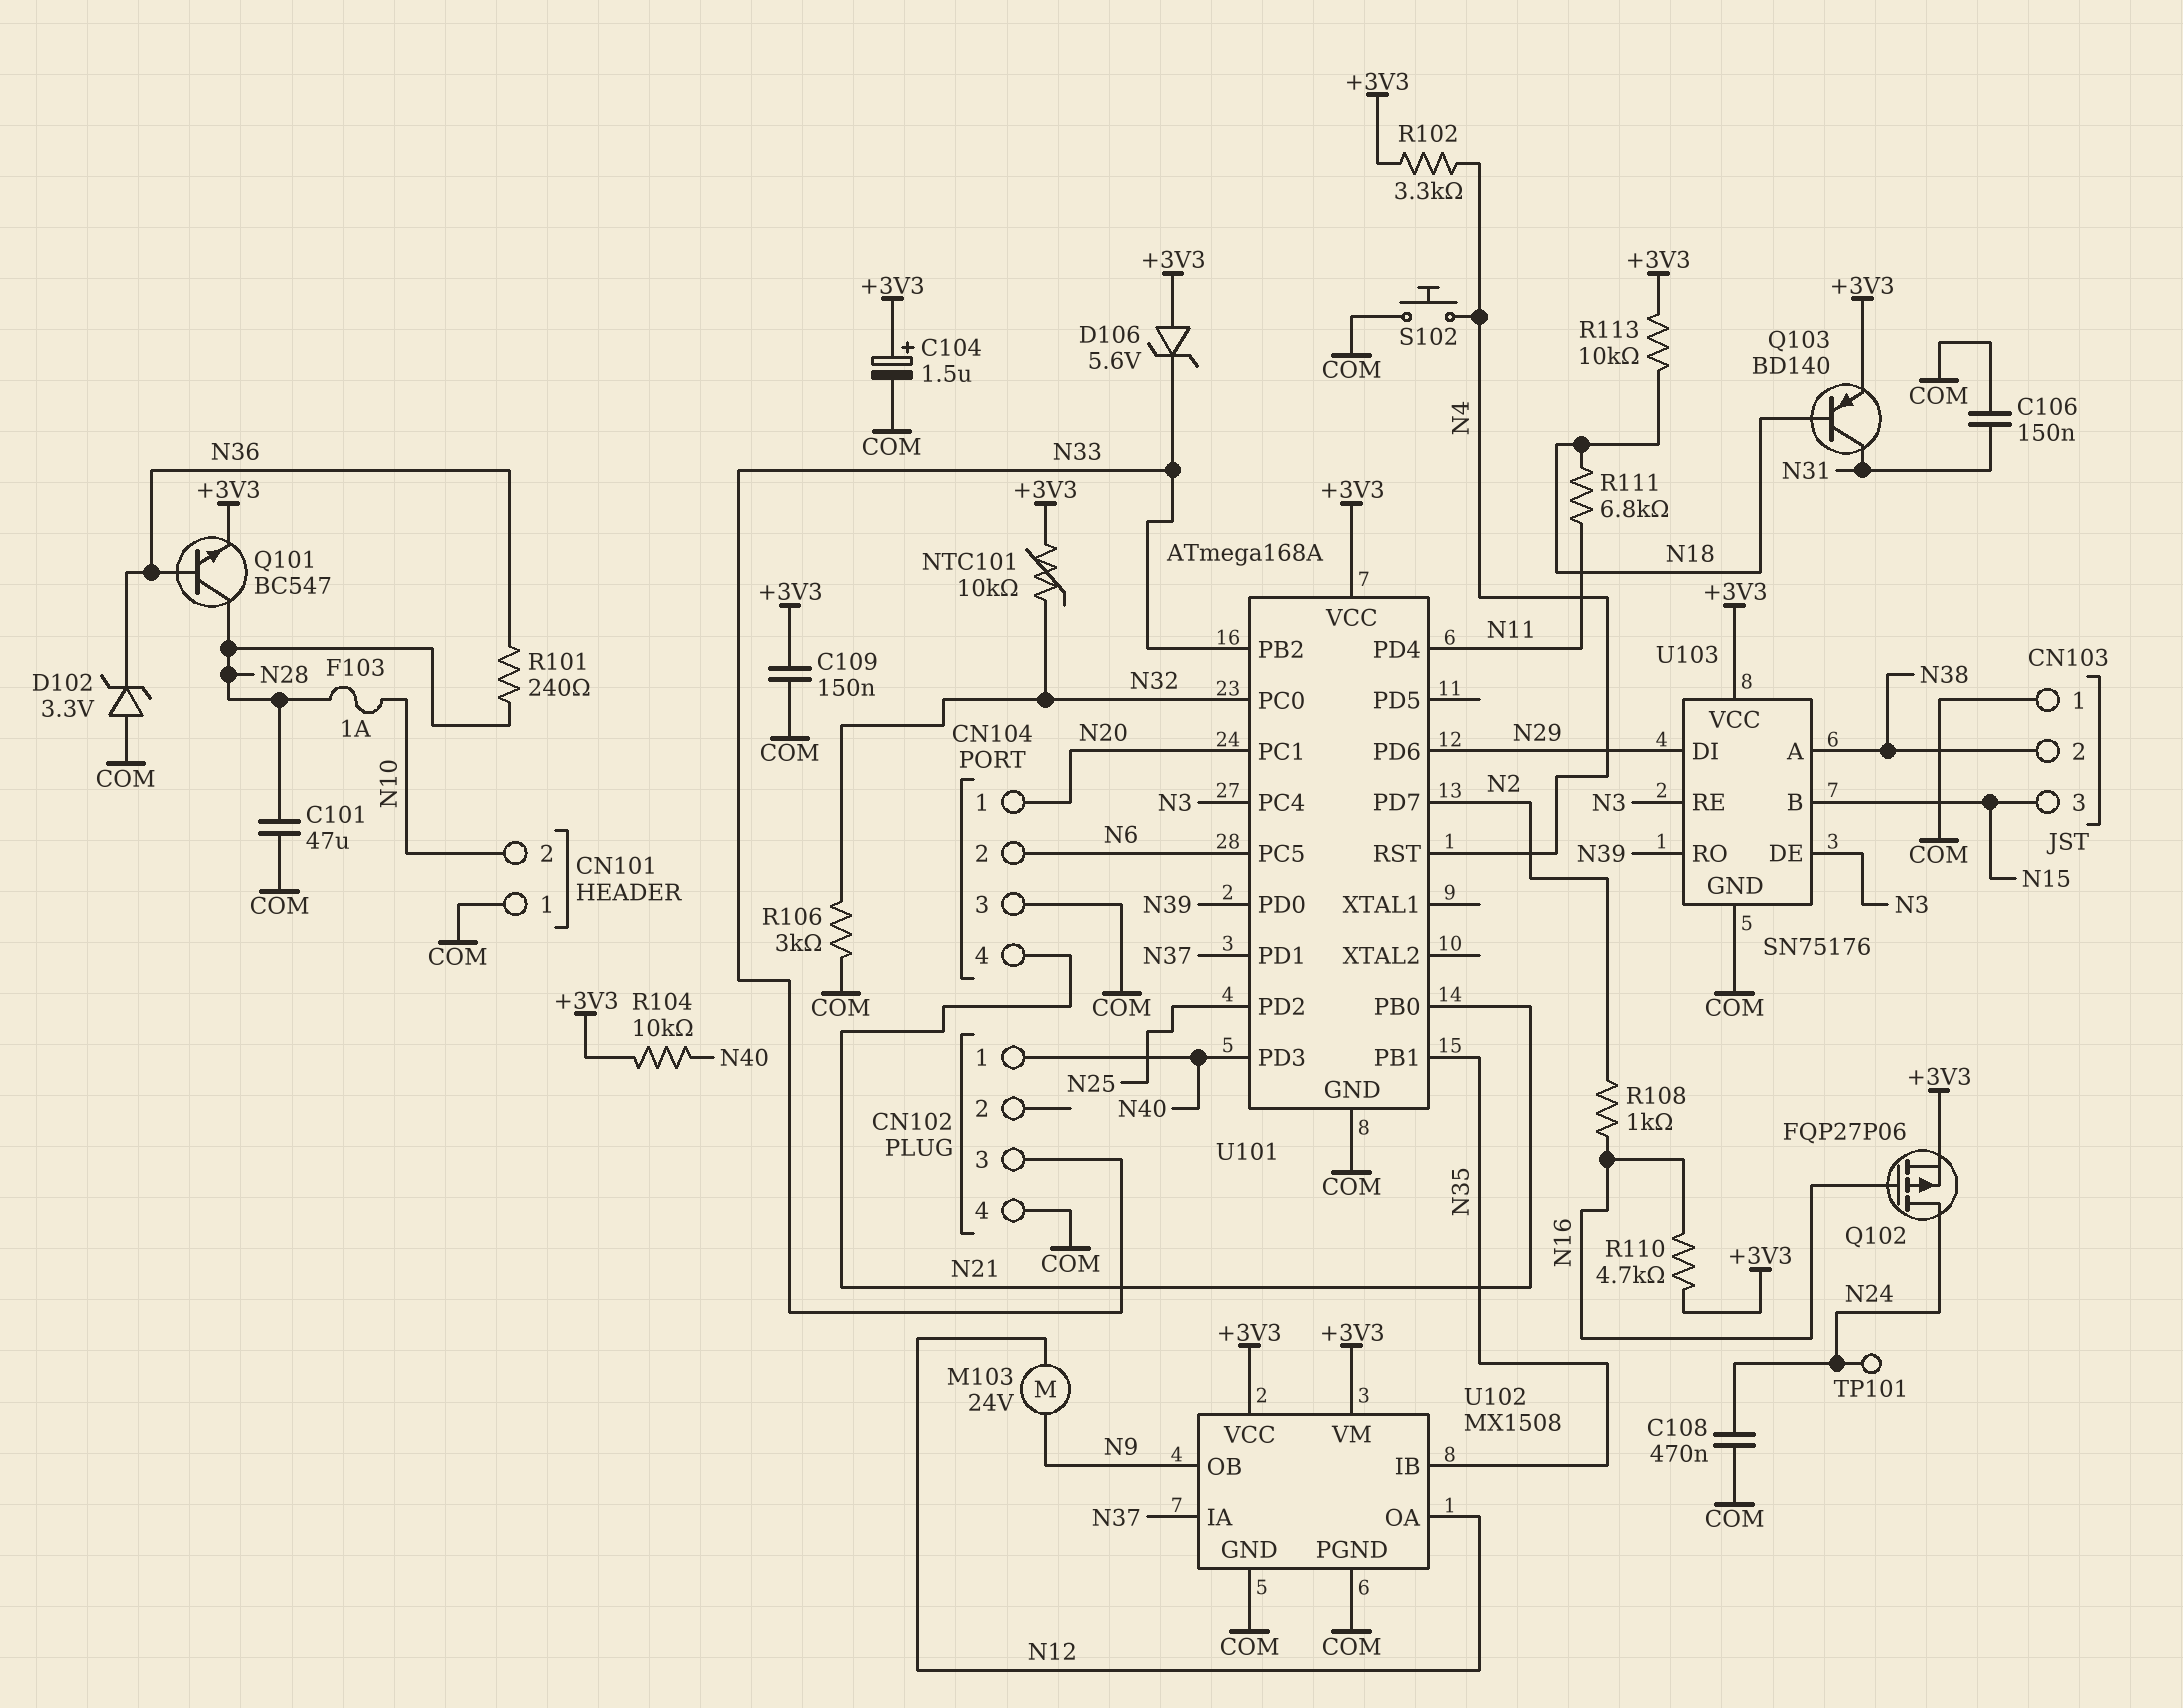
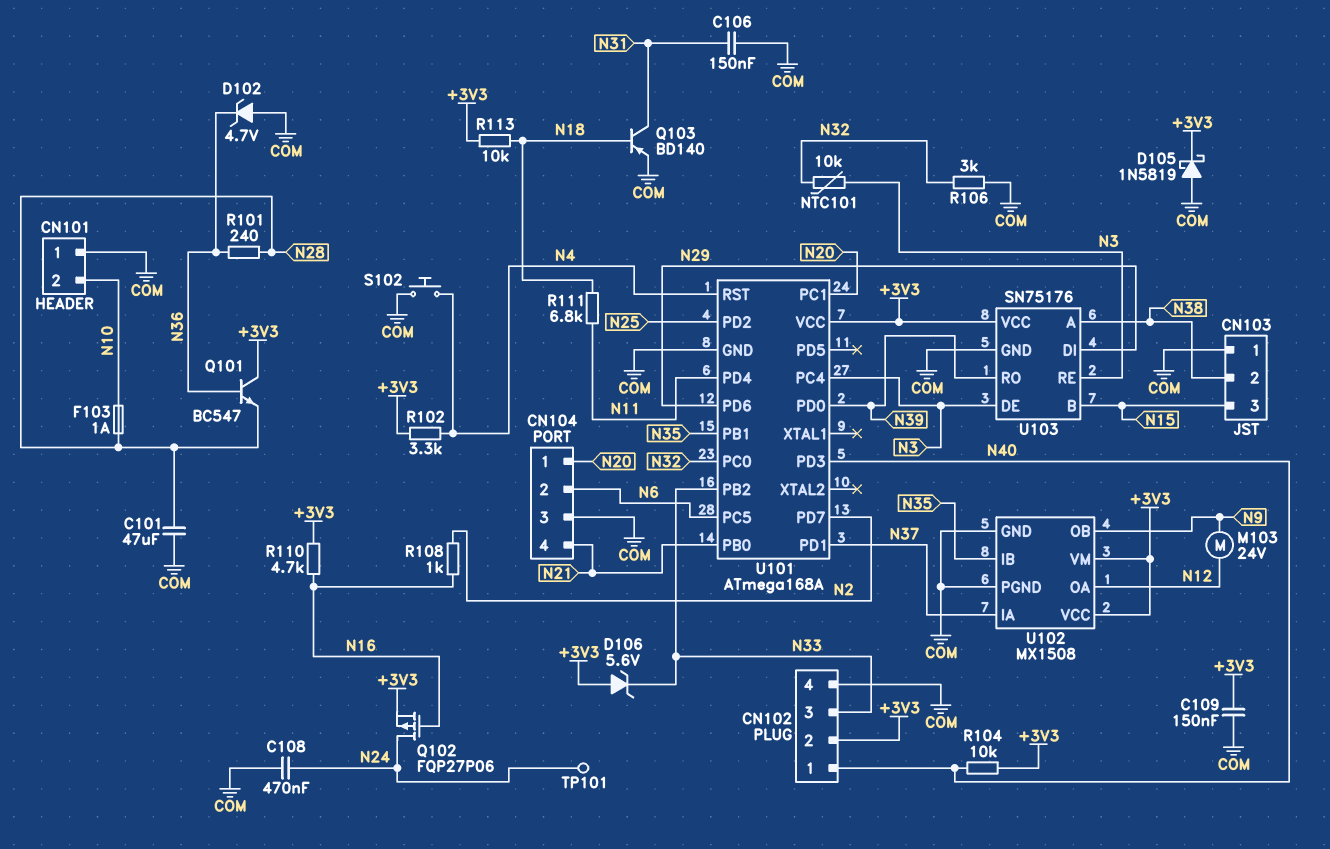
C104: 1.5uF (plus +3V3, minus COM) -> none
CN102 pin 2: none -> +3V3
D102: zener 3.3V (A COM, K N36) -> zener 4.7V (A COM, K N36)
D105: none -> schottky 1N5819 (A COM, K +3V3)
NTC101: 10k (+3V3, N32) -> 10k (N3, N32)
Q101: NPN BC547 (B N36, C N28, E +3V3) -> NPN BC547 (B N36, C +3V3, E N28)
Q103: PNP BD140 (B N18, C N31, E +3V3) -> PNP BD140 (B N18, C N31, E COM)

